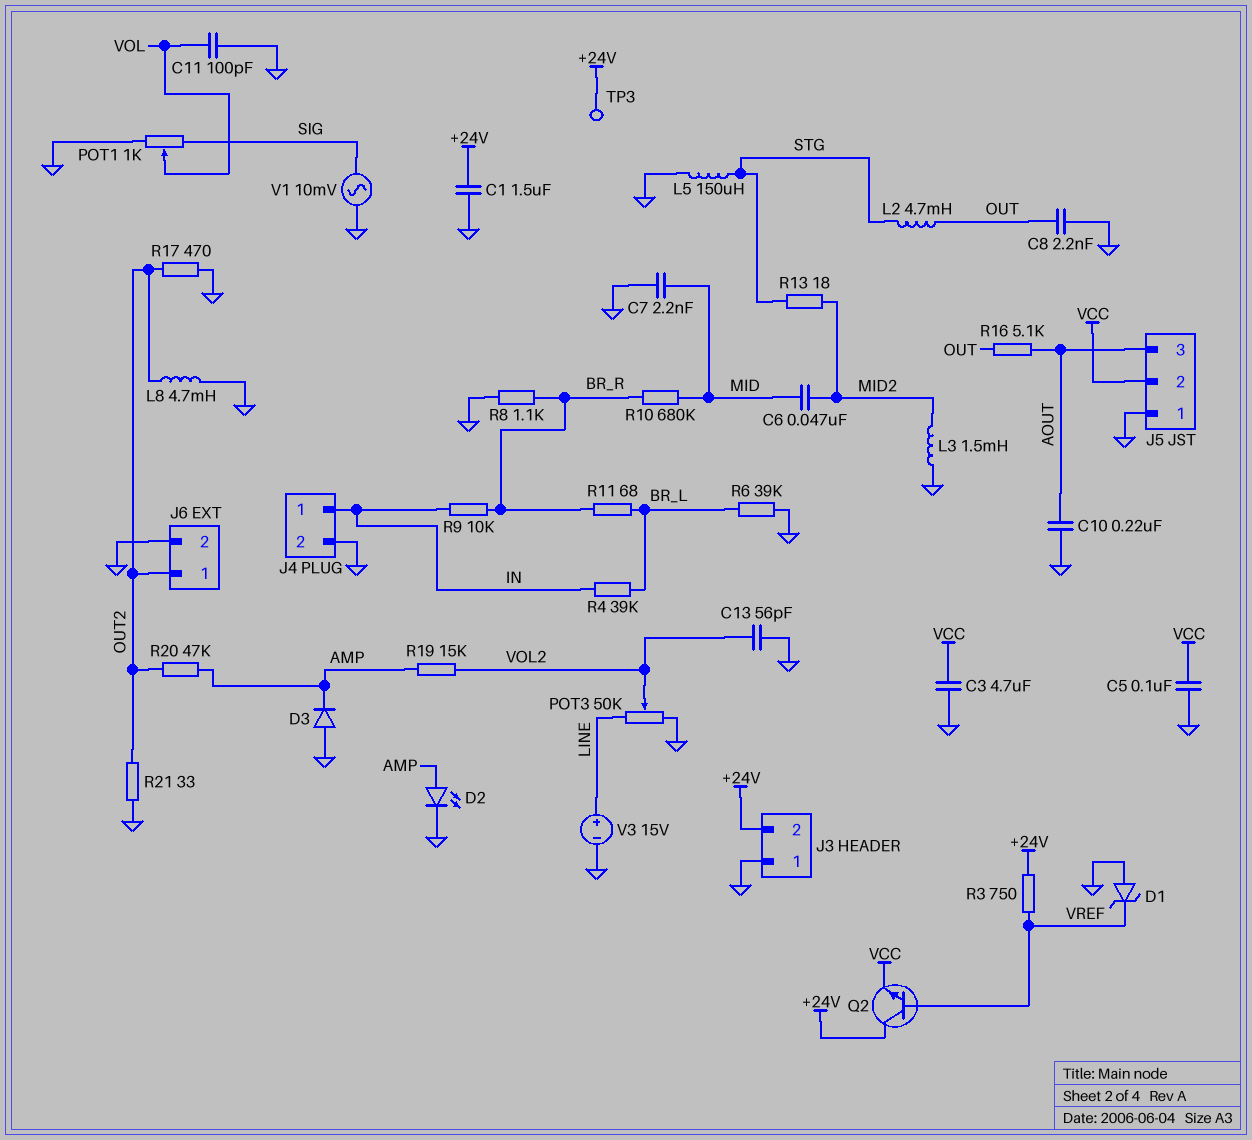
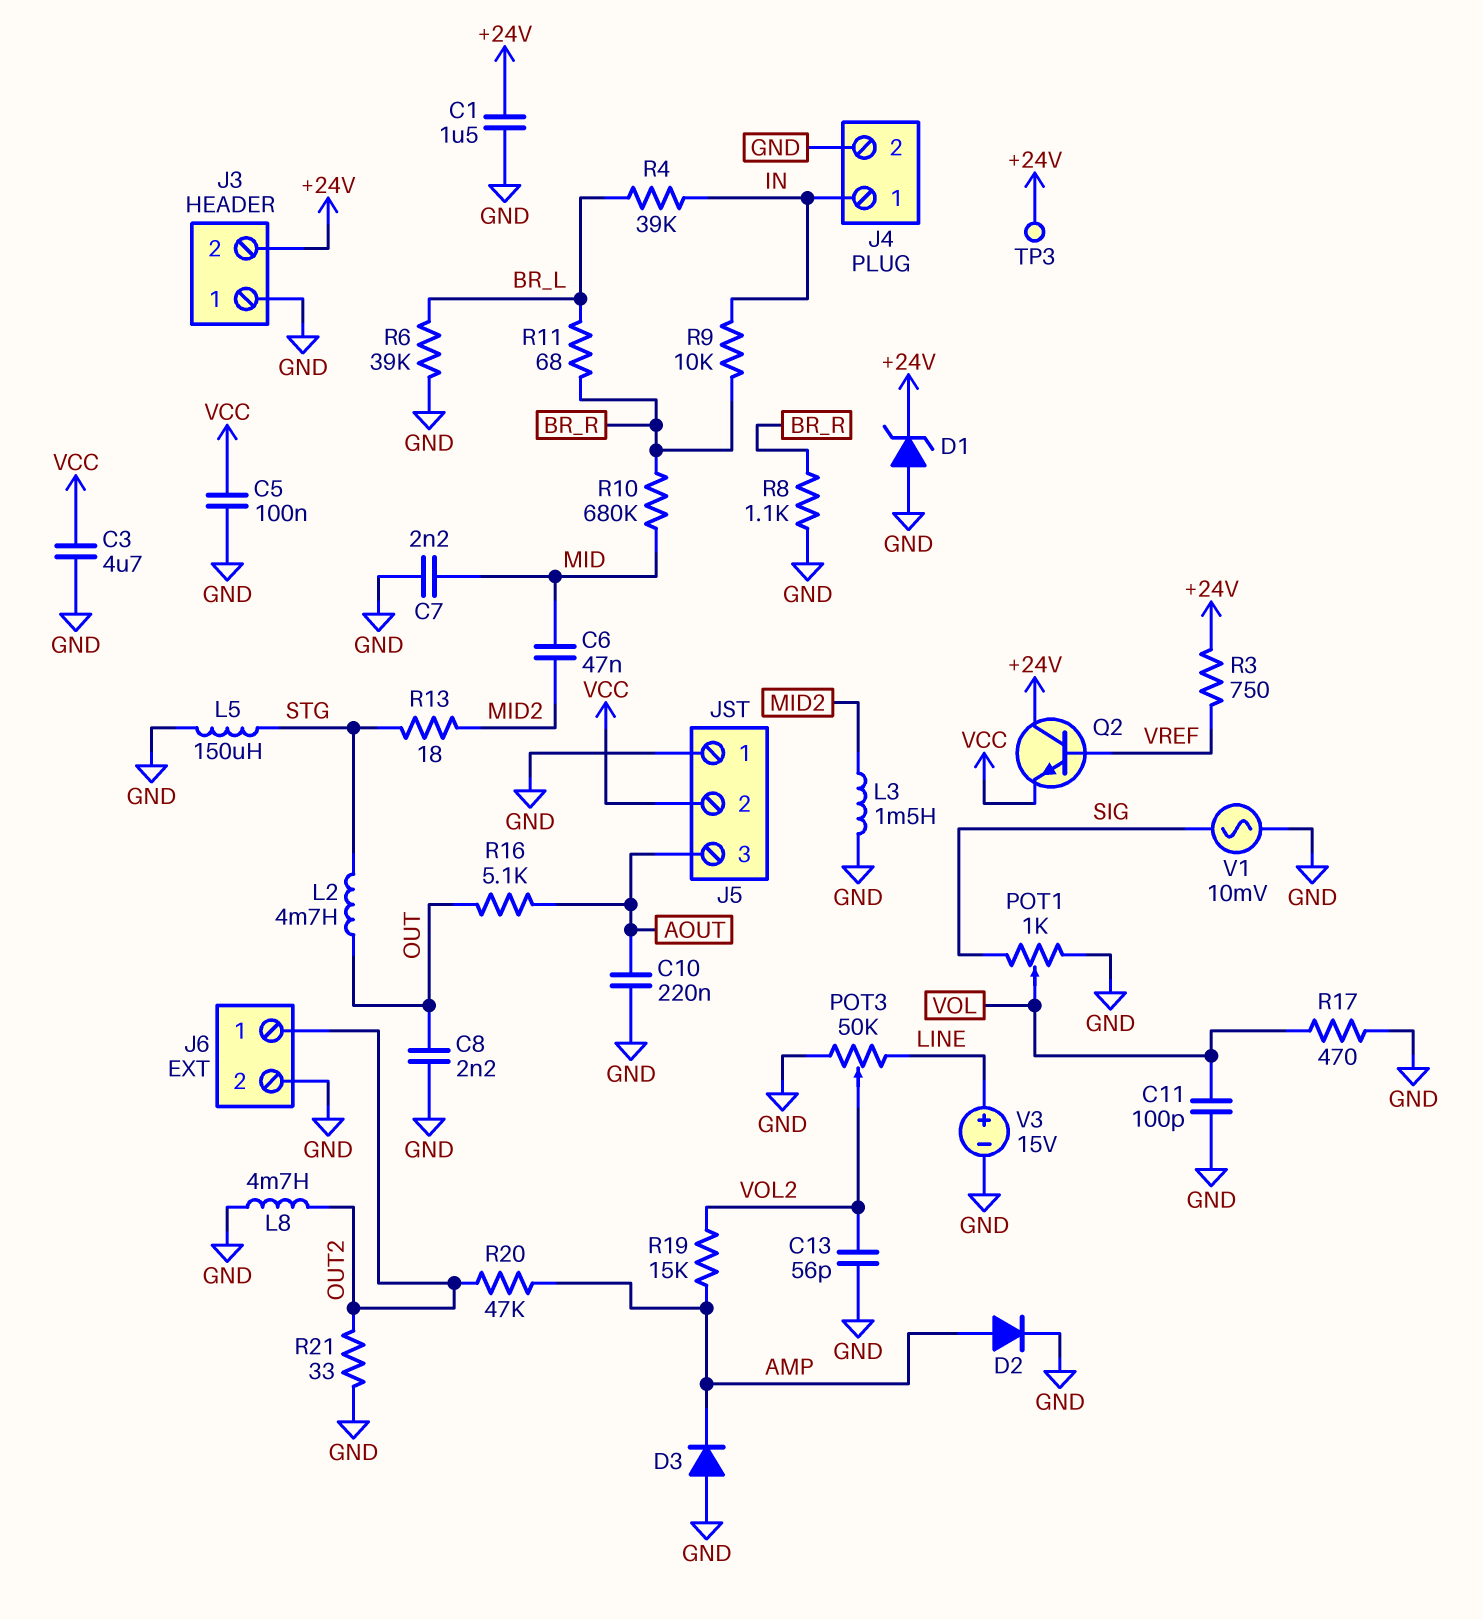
D1: zener (A GND, K VREF) -> zener (A GND, K +24V)
D2: LED (A AMP, K GND) -> diode (A AMP, K GND)
R17: 470 (GND, OUT2) -> 470 (GND, VOL)

